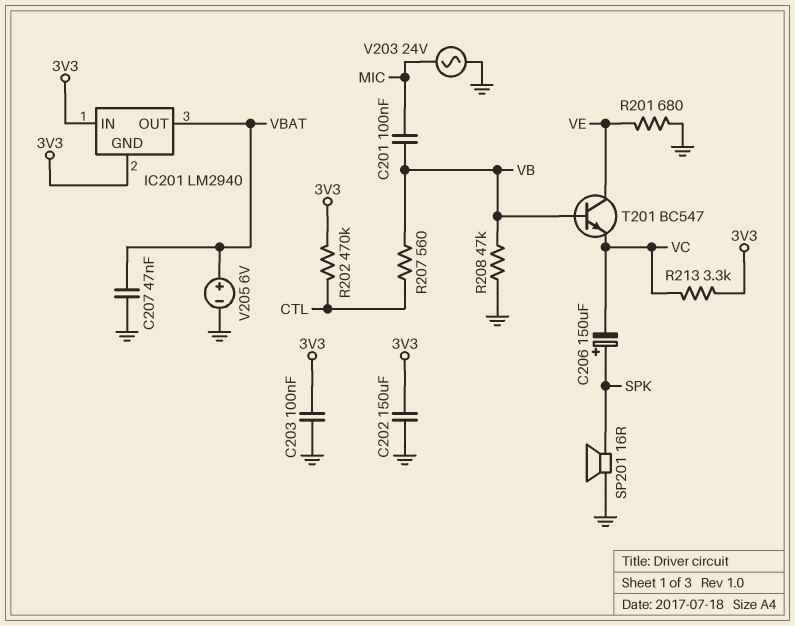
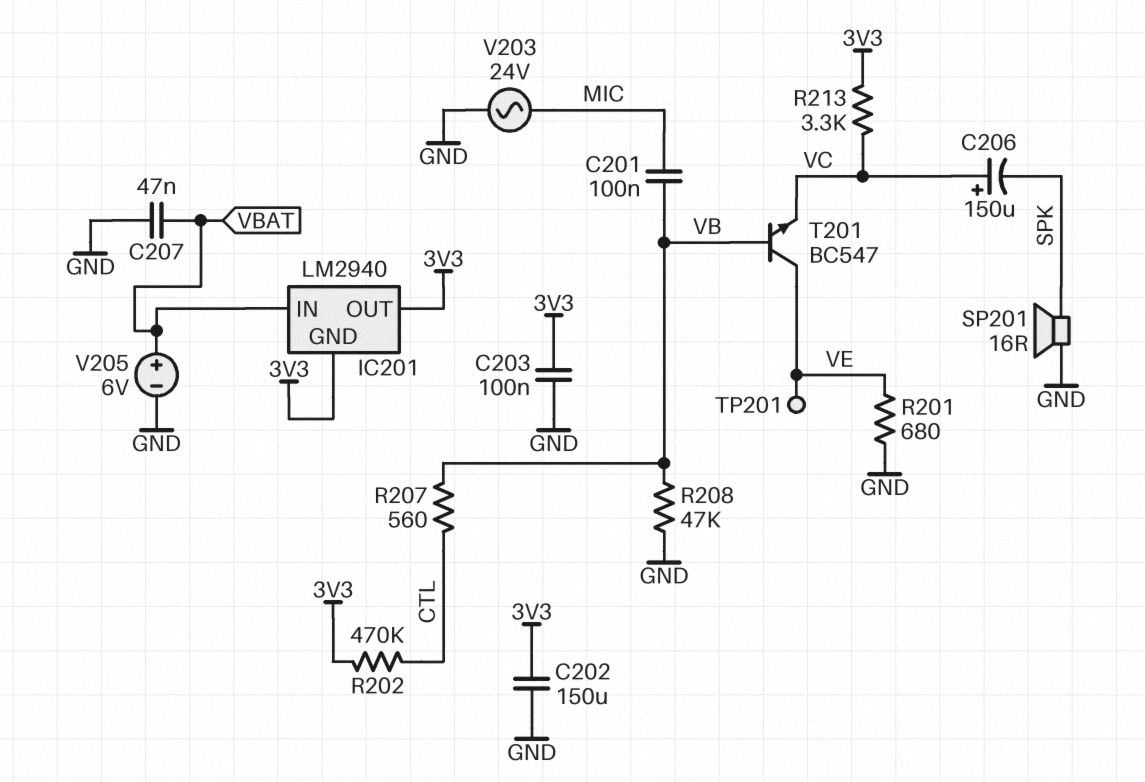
C206: 150uF (plus SPK, minus VC) -> 150uF (plus VC, minus SPK)
IC201 pin IN: 3V3 -> VBAT
IC201 pin OUT: VBAT -> 3V3
TP201: none -> test point (VE)

